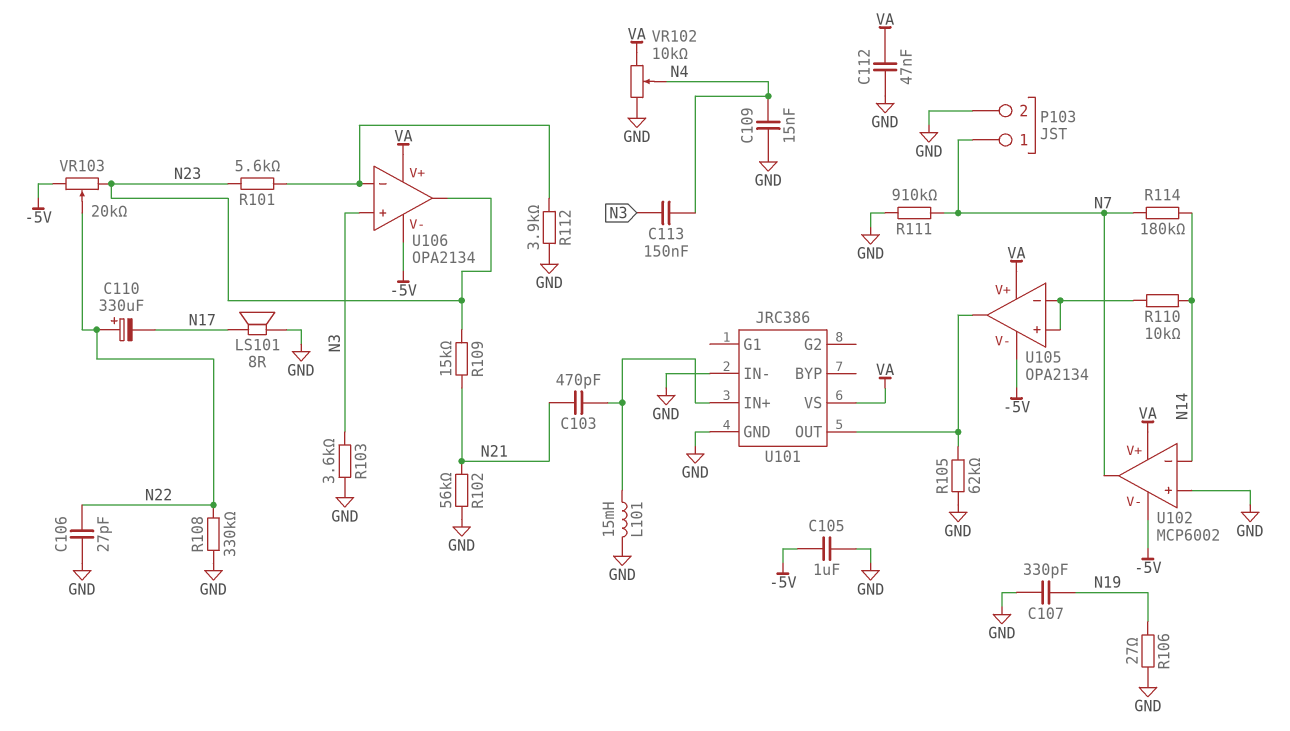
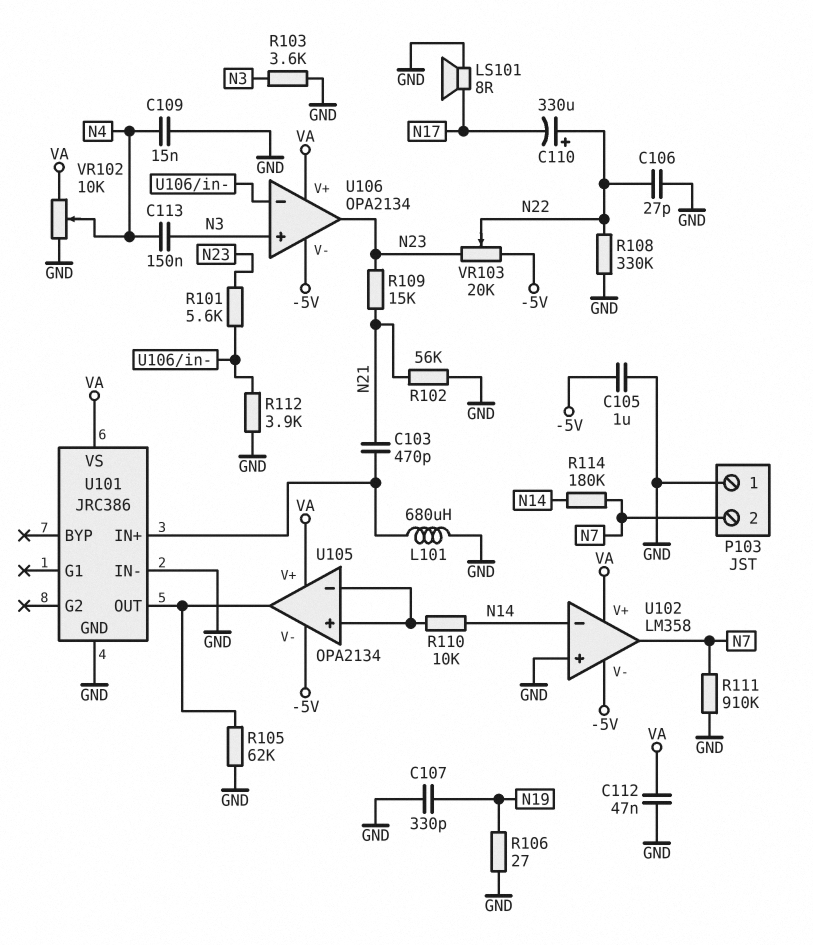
L101: 15mH (GND, U101/IN+) -> 680uH (GND, U101/IN+)
P103 pin 1: N7 -> GND
P103 pin 2: GND -> N7
U102: MCP6002 -> LM358

